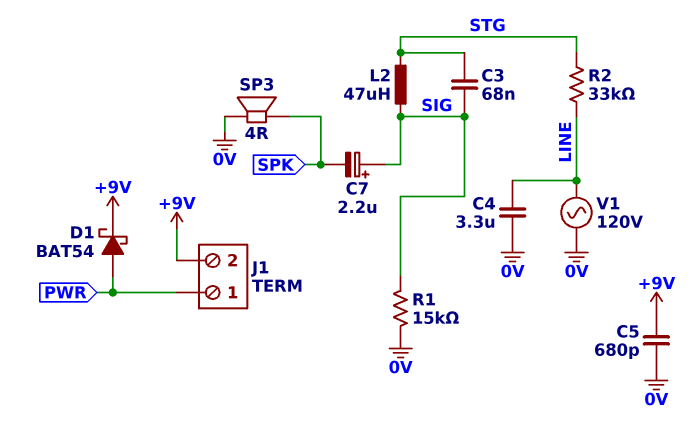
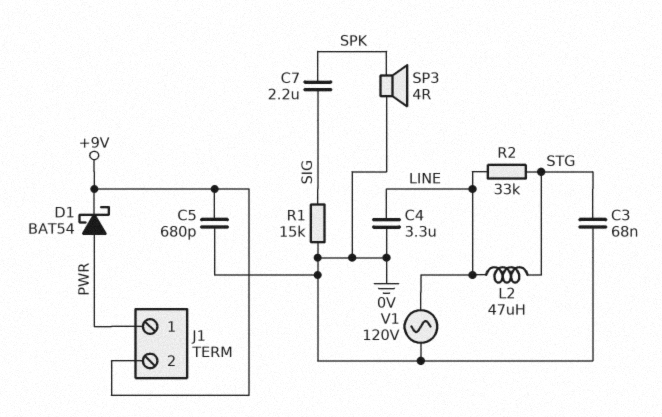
C3: 68nF (SIG, STG) -> 68nF (0V, STG)
C7: 2.2uF (plus SIG, minus SPK) -> 2.2uF (SIG, SPK)
L2: 47uH (SIG, STG) -> 47uH (LINE, STG)

